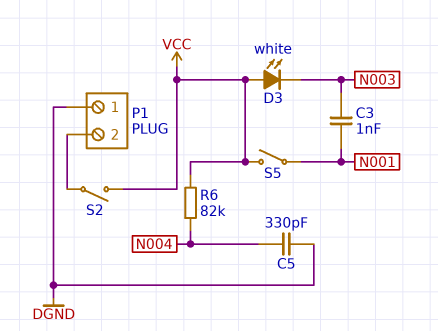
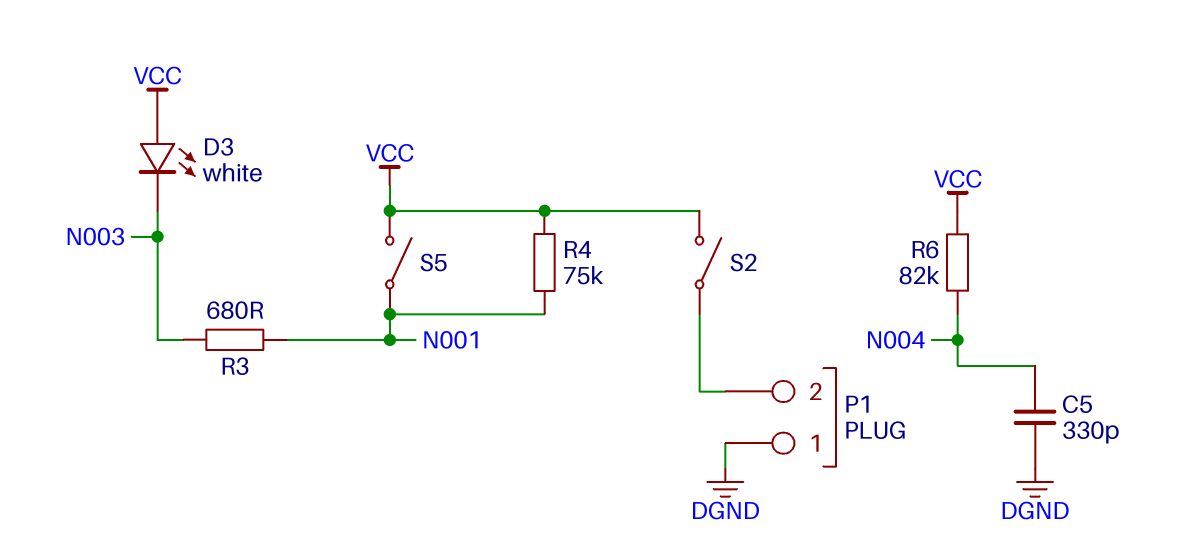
C3: 1nF (N001, N003) -> none
R3: none -> 680 (N001, N003)
R4: none -> 75k (N001, VCC)

